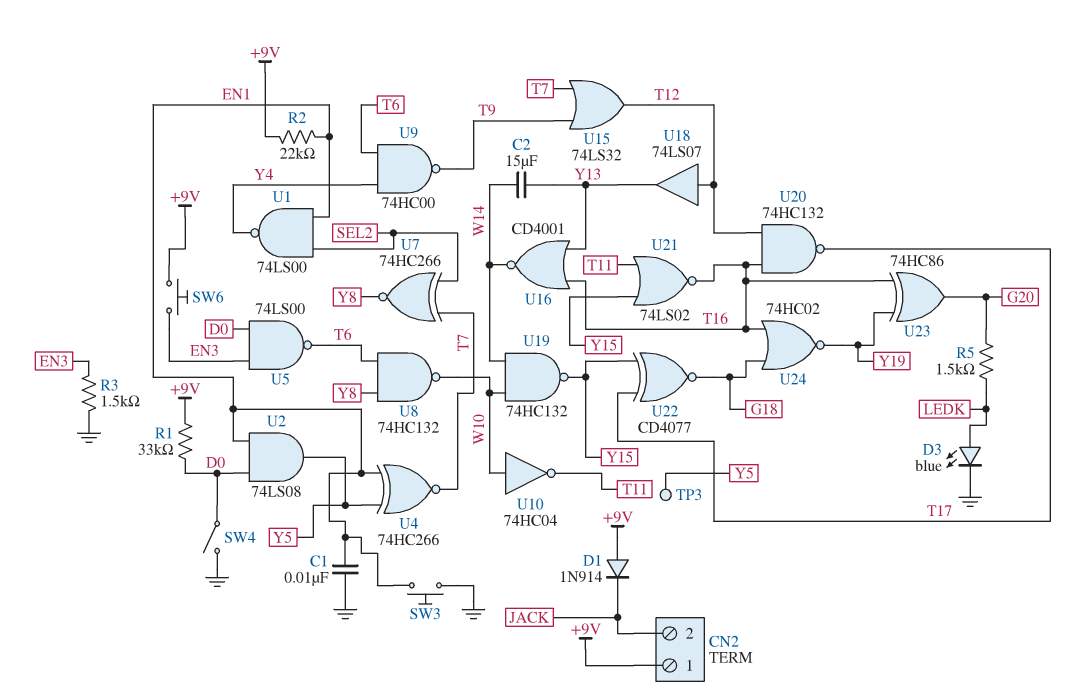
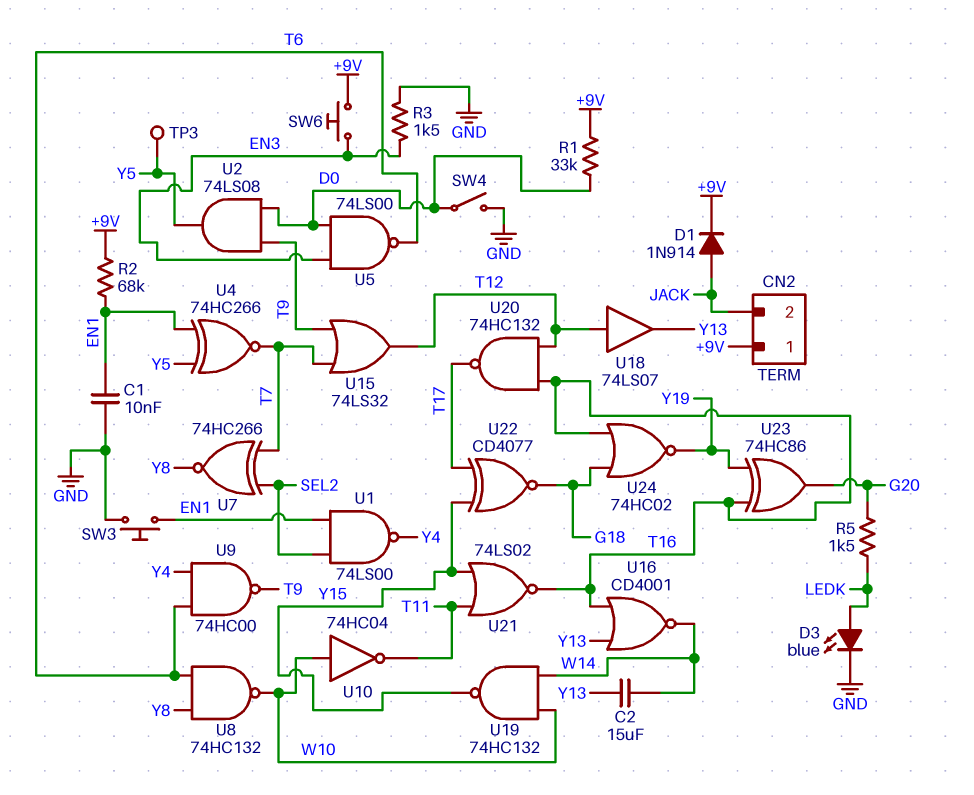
D1: diode 1N914 (A +9V, K JACK) -> diode 1N914 (A JACK, K +9V)
R2: 22k (+9V, EN1) -> 68k (+9V, EN1)
U2: AND 74LS08 (in D0, in EN1, out Y5) -> AND 74LS08 (in D0, in T9, out Y5)

